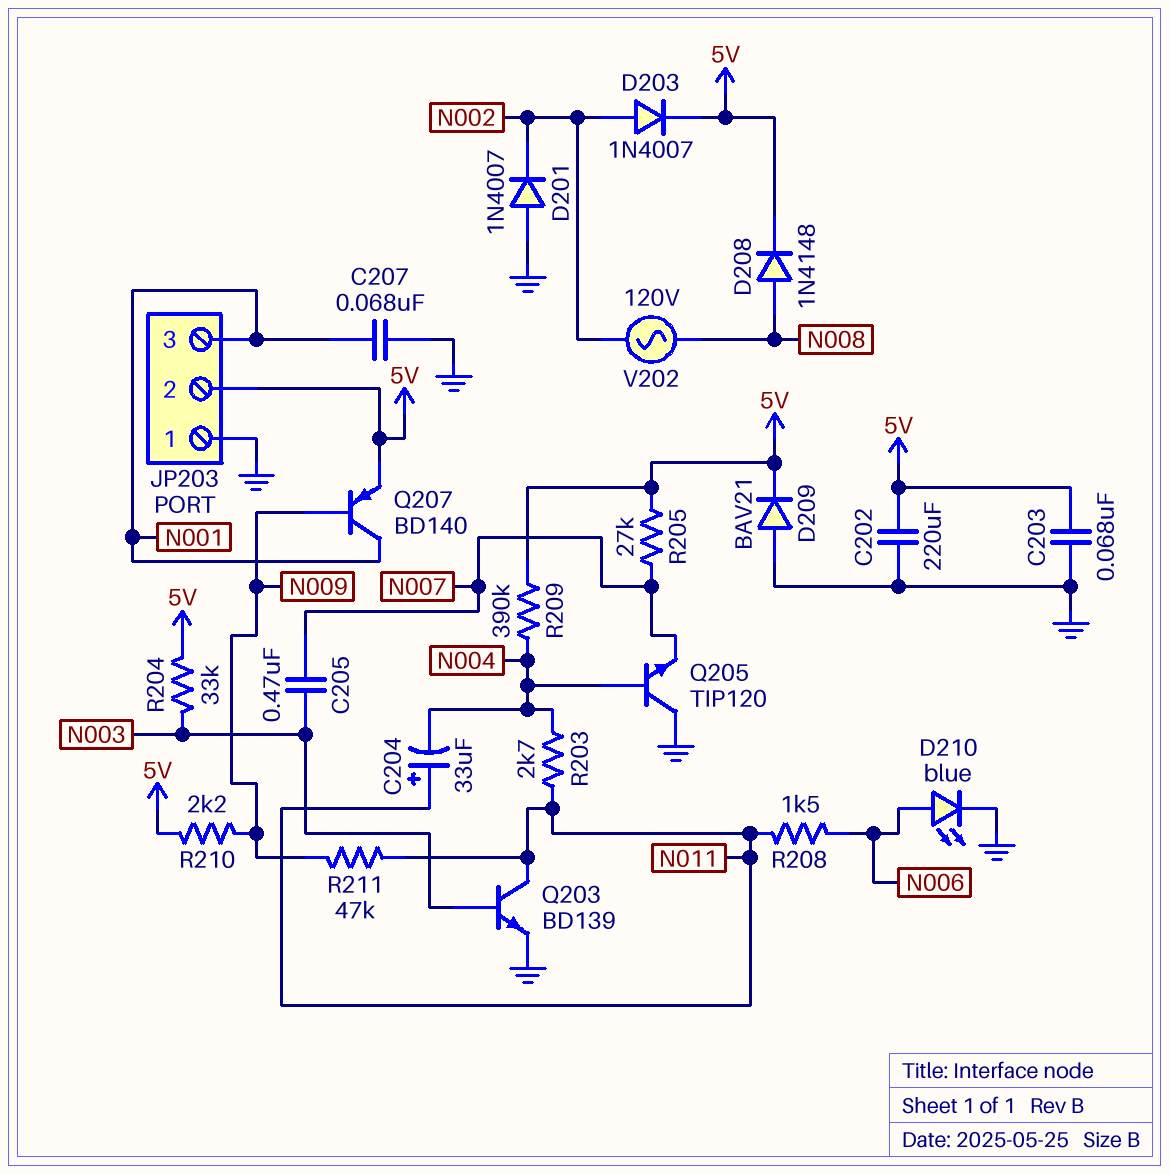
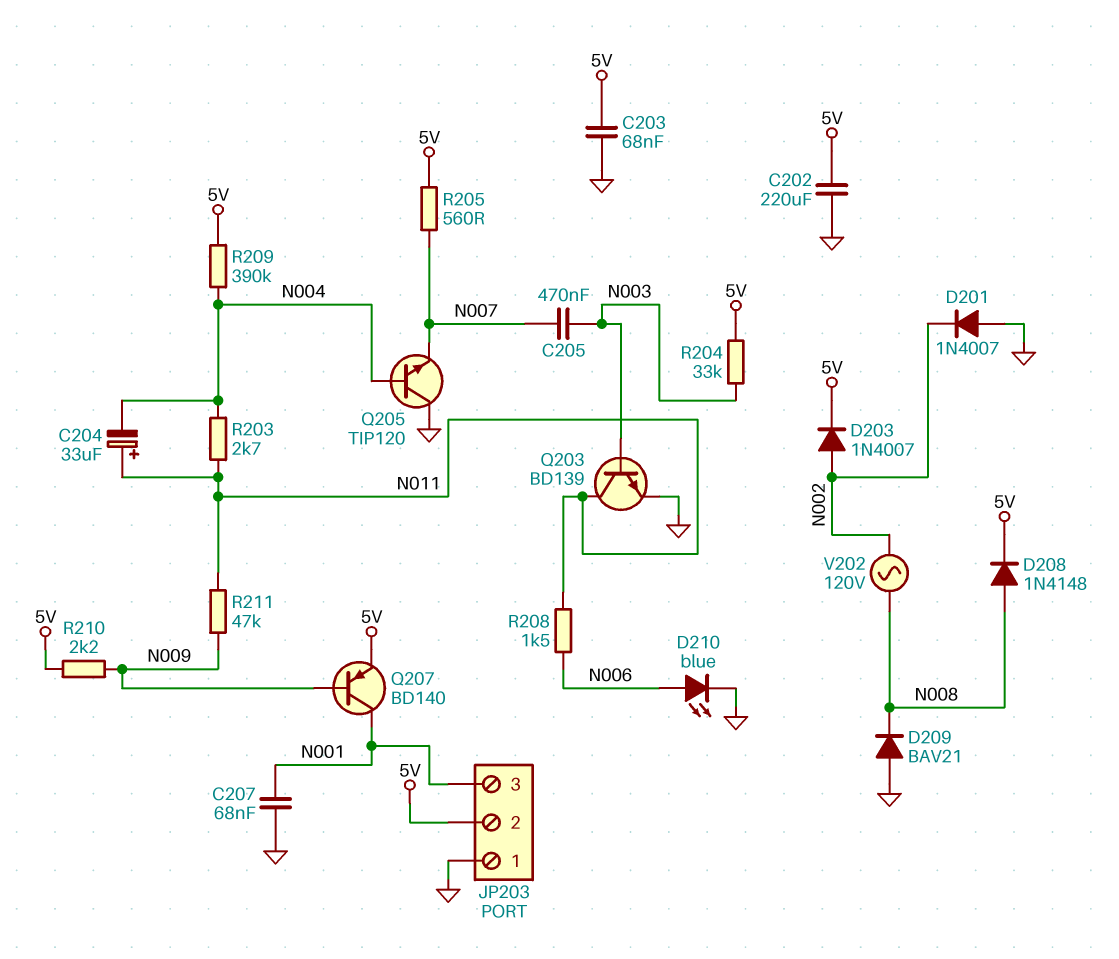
D209: diode BAV21 (A GND, K 5V) -> diode BAV21 (A GND, K N008)
R205: 27k (5V, N007) -> 560 (5V, N007)

